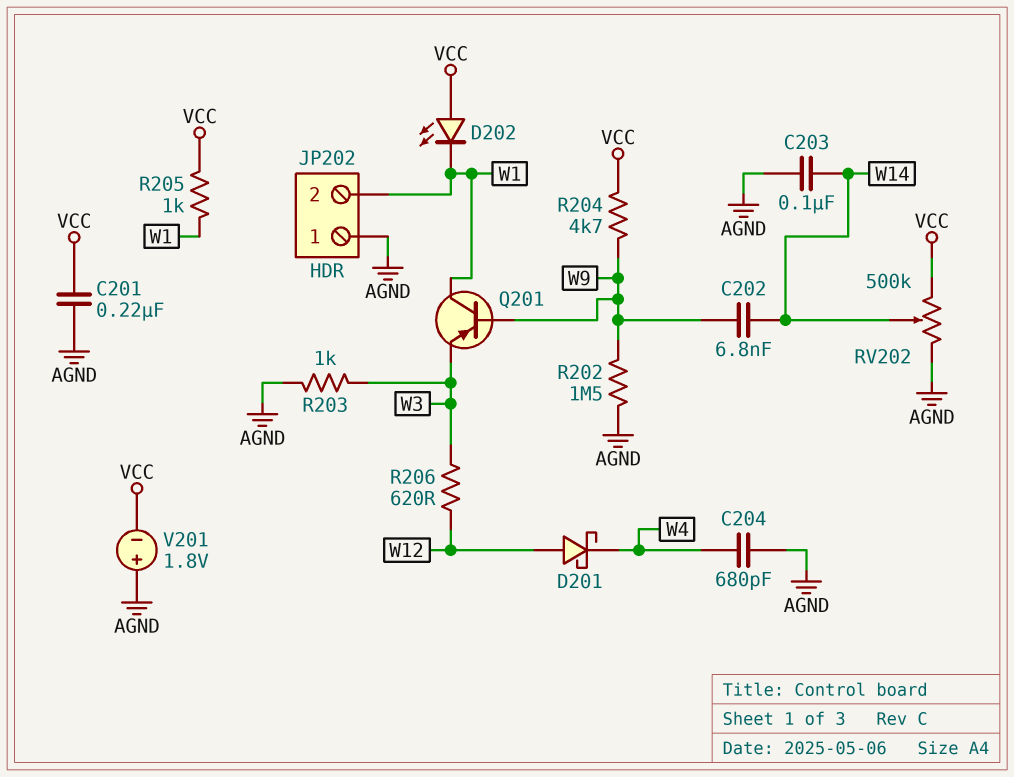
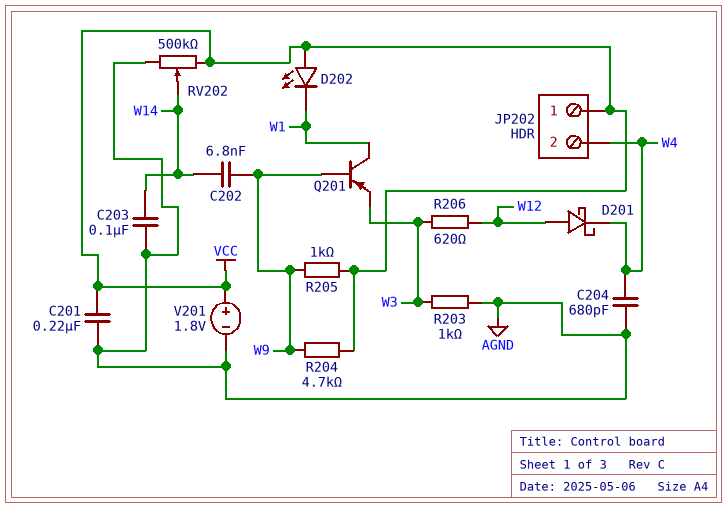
JP202 pin 1: AGND -> VCC
JP202 pin 2: W1 -> W4
R202: 1.5M (AGND, W9) -> none
R205: 1k (VCC, W1) -> 1k (VCC, W9)
V201: 1.8V (plus AGND, minus VCC) -> 1.8V (plus VCC, minus AGND)

